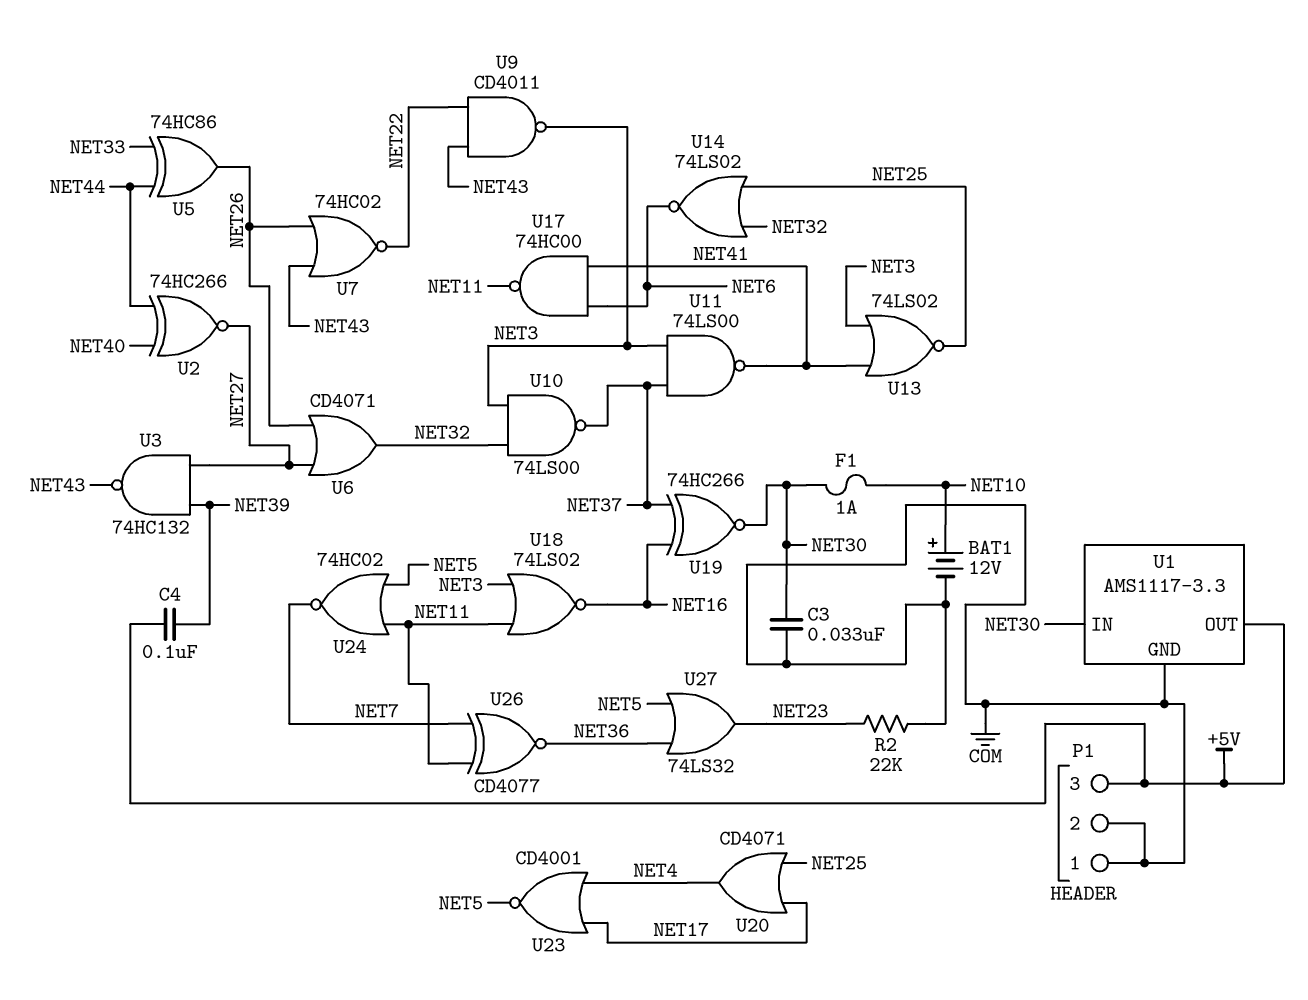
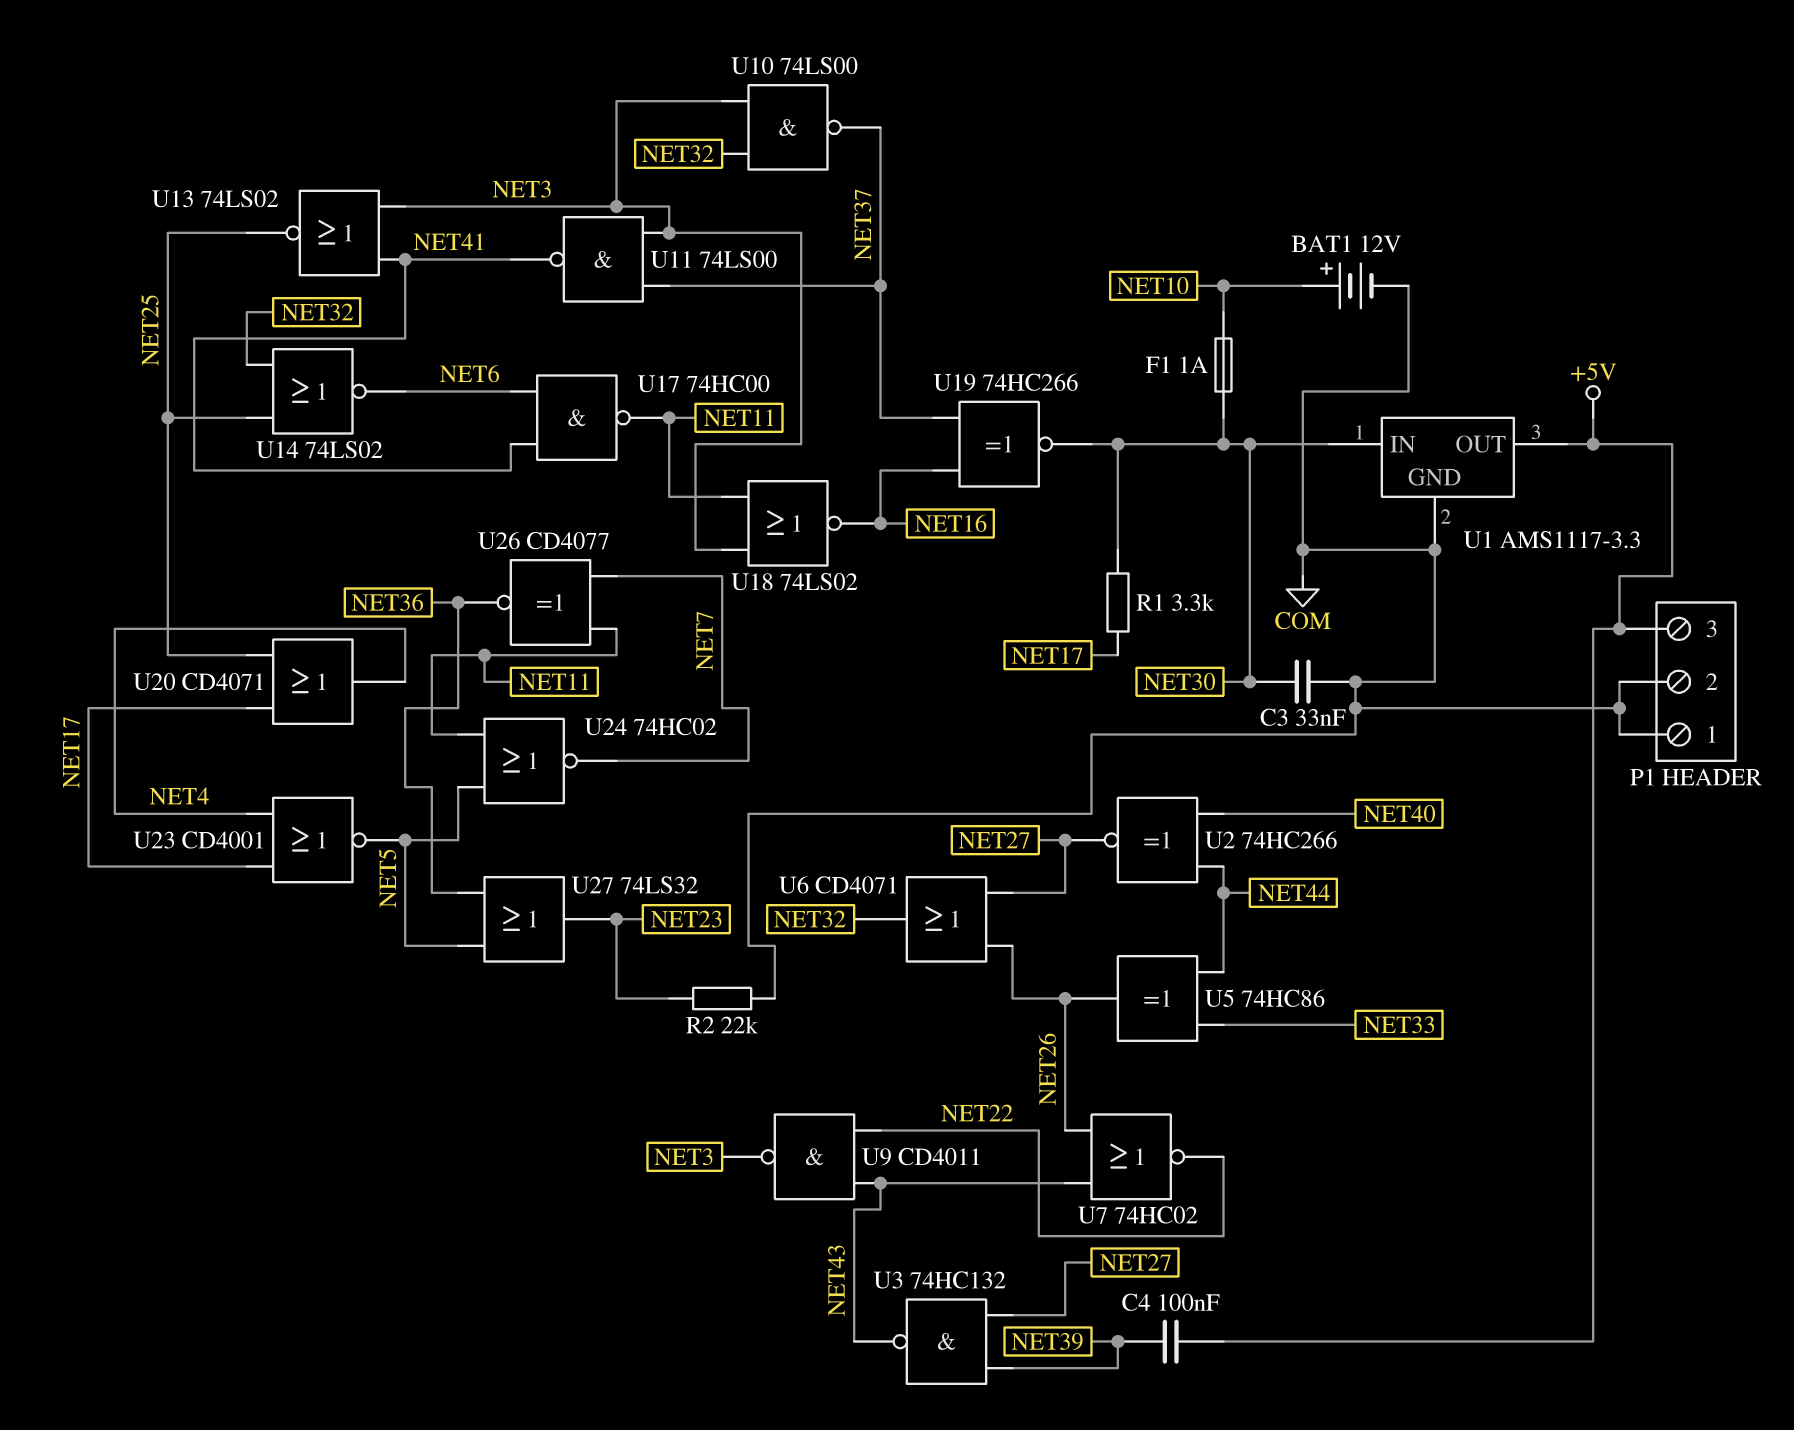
R1: none -> 3.3k (NET17, NET30)

